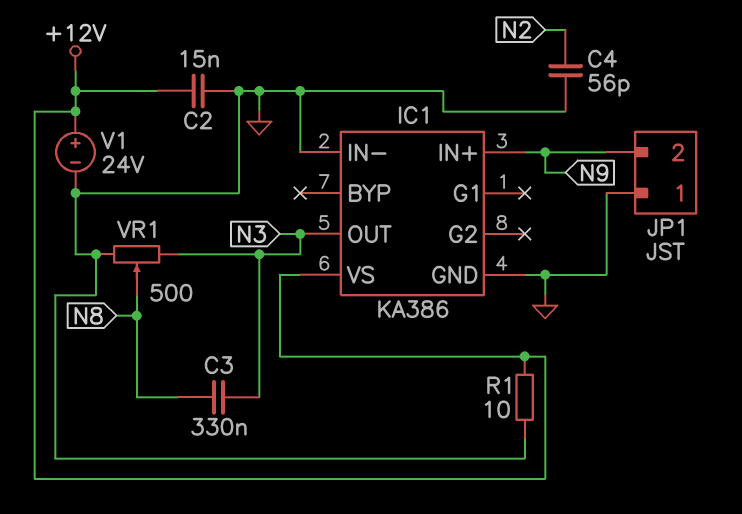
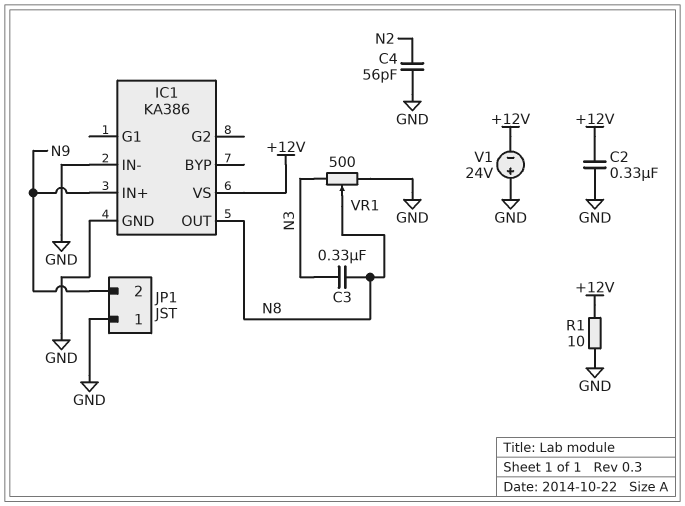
C2: 15nF (+12V, GND) -> 330nF (+12V, GND)
IC1 pin OUT: N3 -> N8
V1: 24V (plus +12V, minus GND) -> 24V (plus GND, minus +12V)

